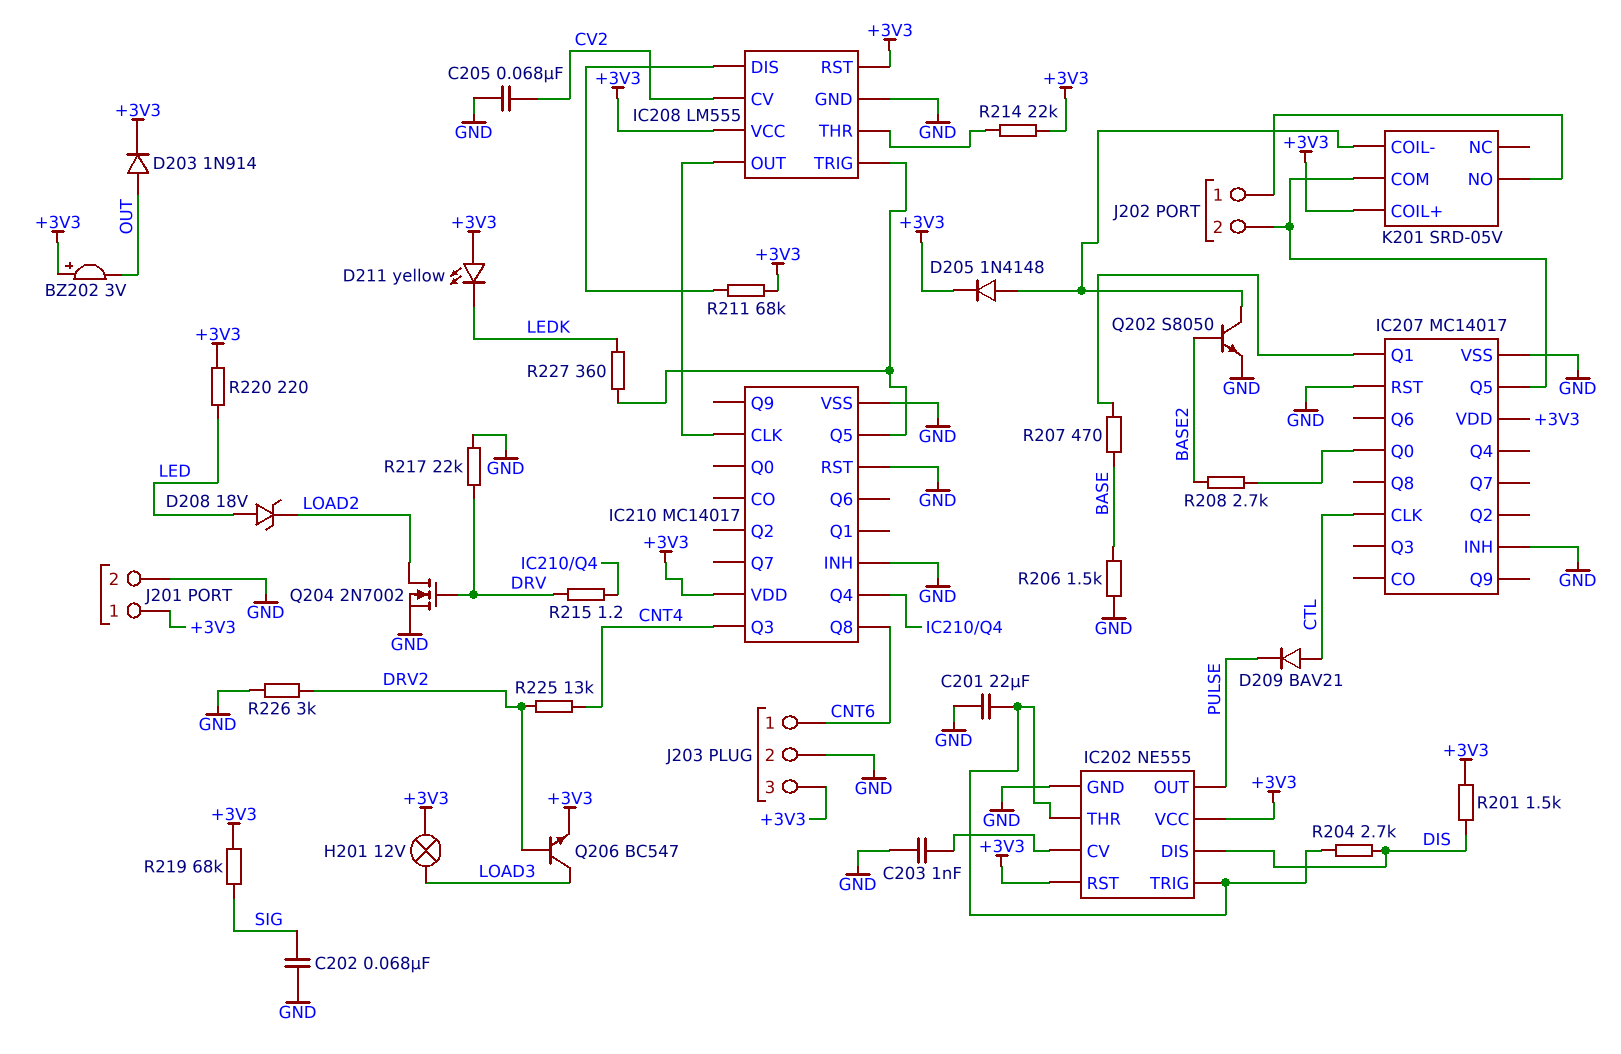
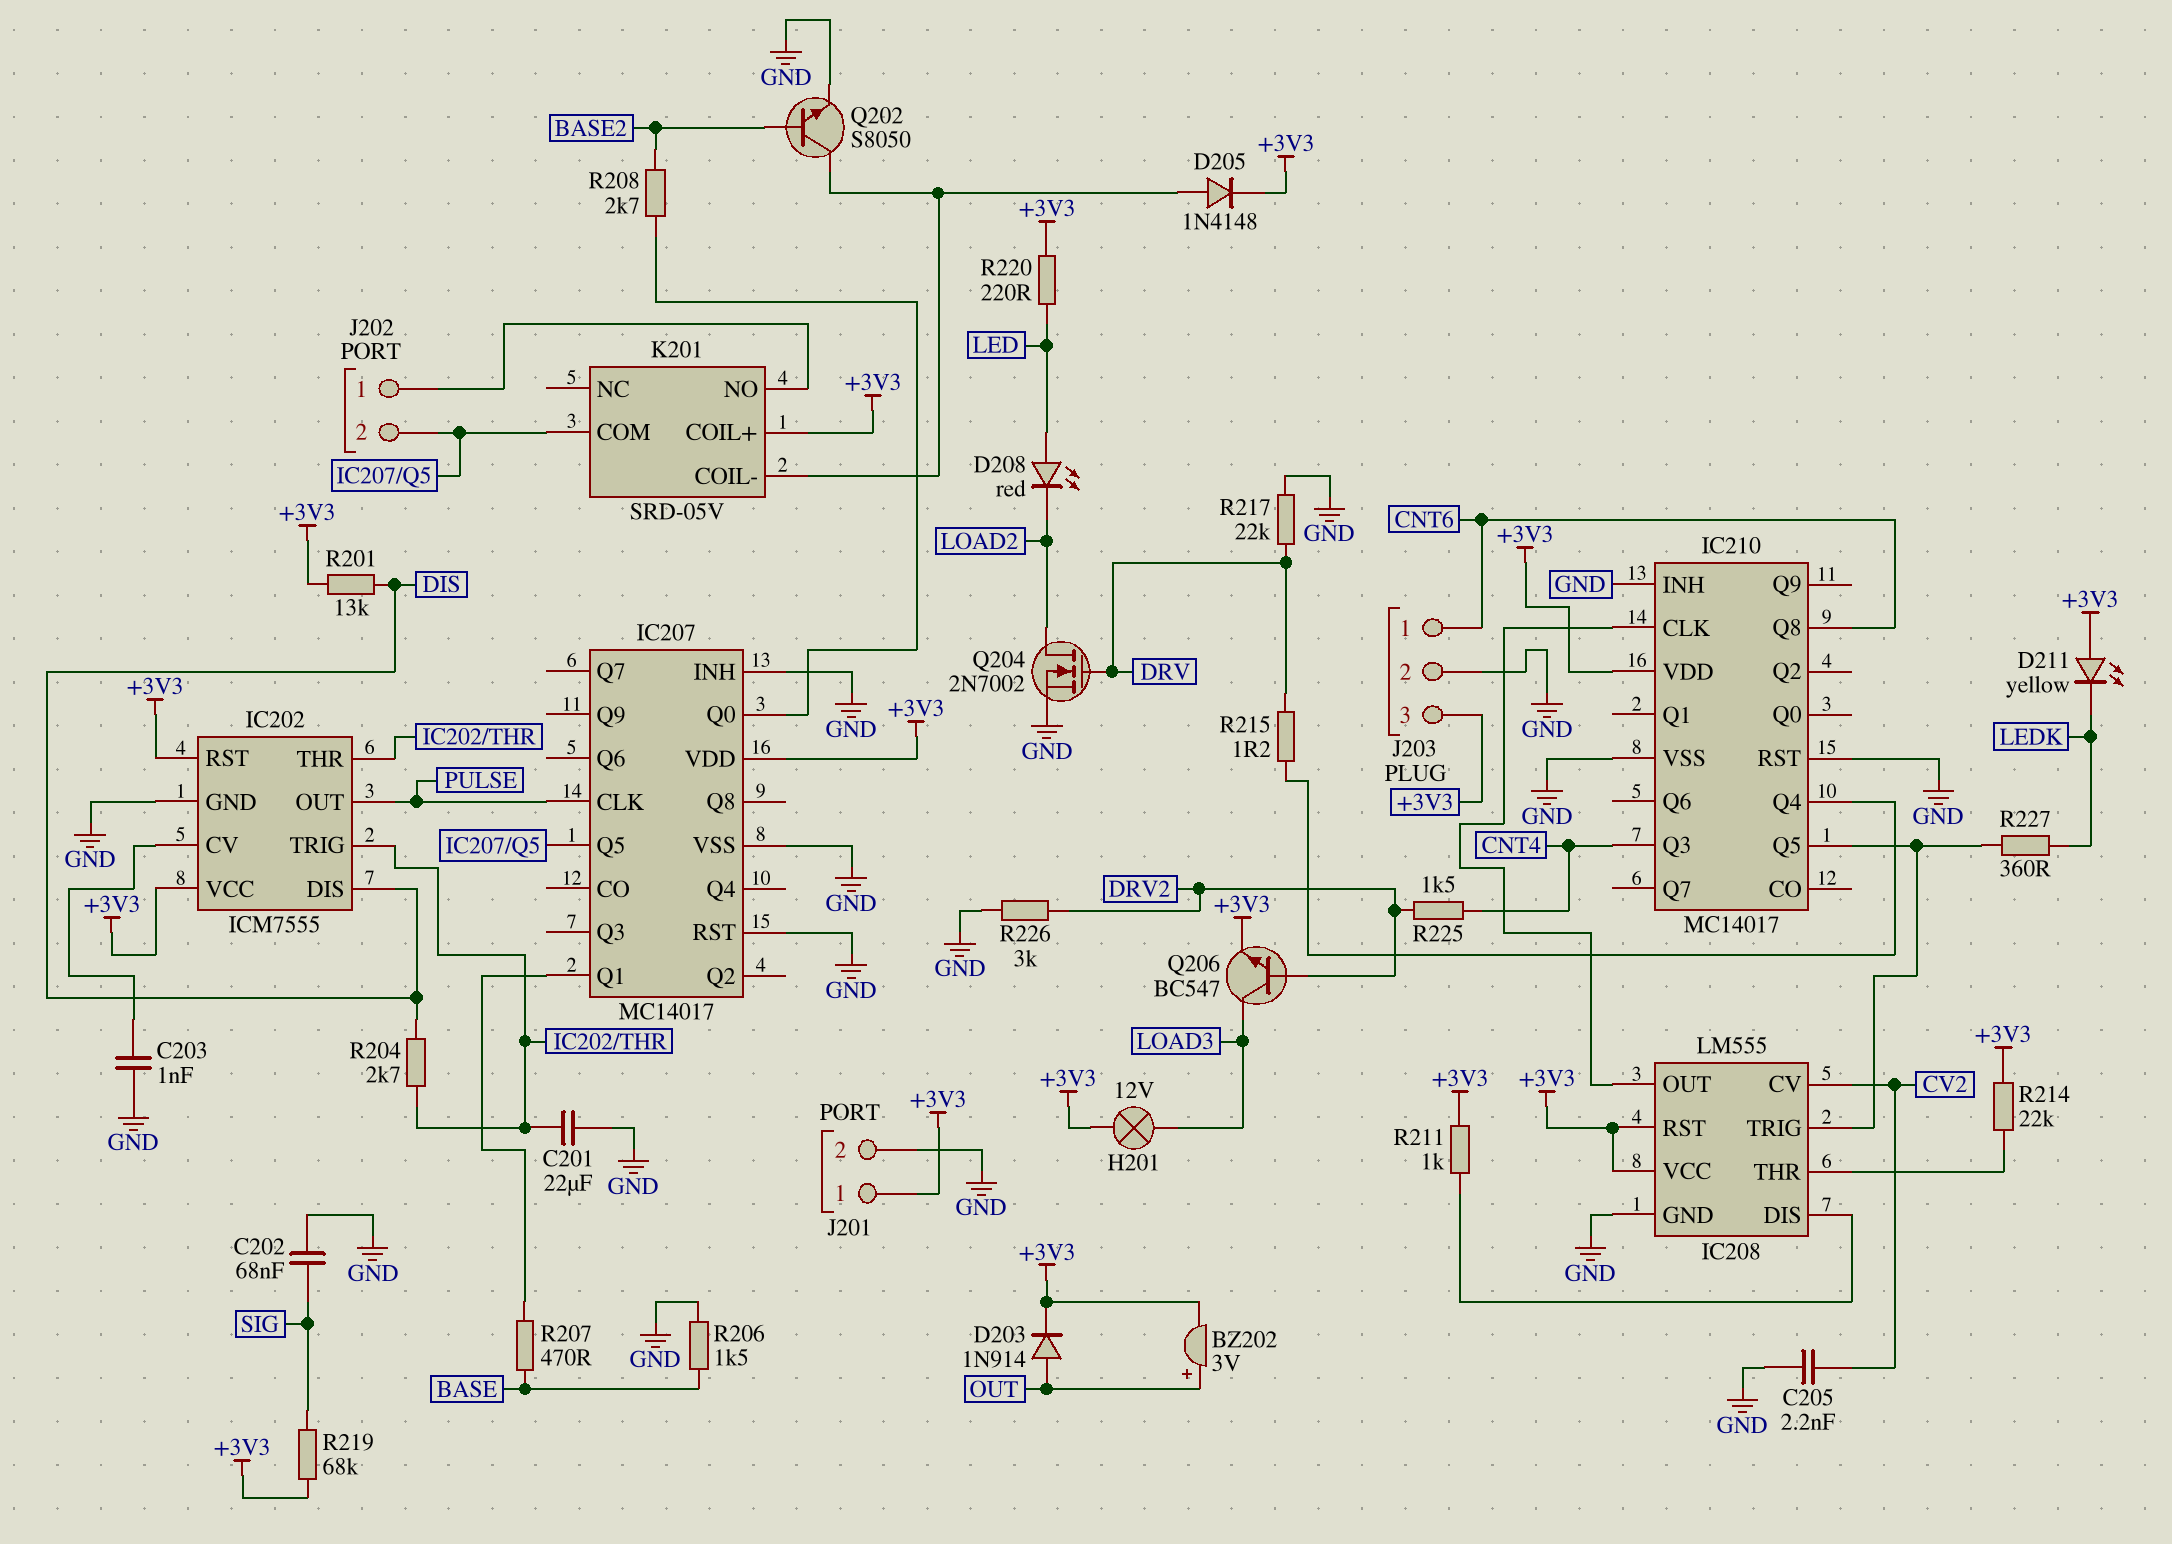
BZ202: buzzer 3V (plus +3V3, minus OUT) -> buzzer 3V (plus OUT, minus +3V3)
C205: 68nF (CV2, GND) -> 2.2nF (CV2, GND)
D208: zener 18V (A LED, K LOAD2) -> LED red (A LED, K LOAD2)
D209: diode BAV21 (A CTL, K PULSE) -> none
IC202: NE555 -> ICM7555
IC207 pin CLK: CTL -> PULSE
R201: 1.5k (+3V3, DIS) -> 13k (+3V3, DIS)
R211: 68k (+3V3, IC208/DIS) -> 1k (+3V3, IC208/DIS)
R225: 13k (CNT4, DRV2) -> 1.5k (CNT4, DRV2)

